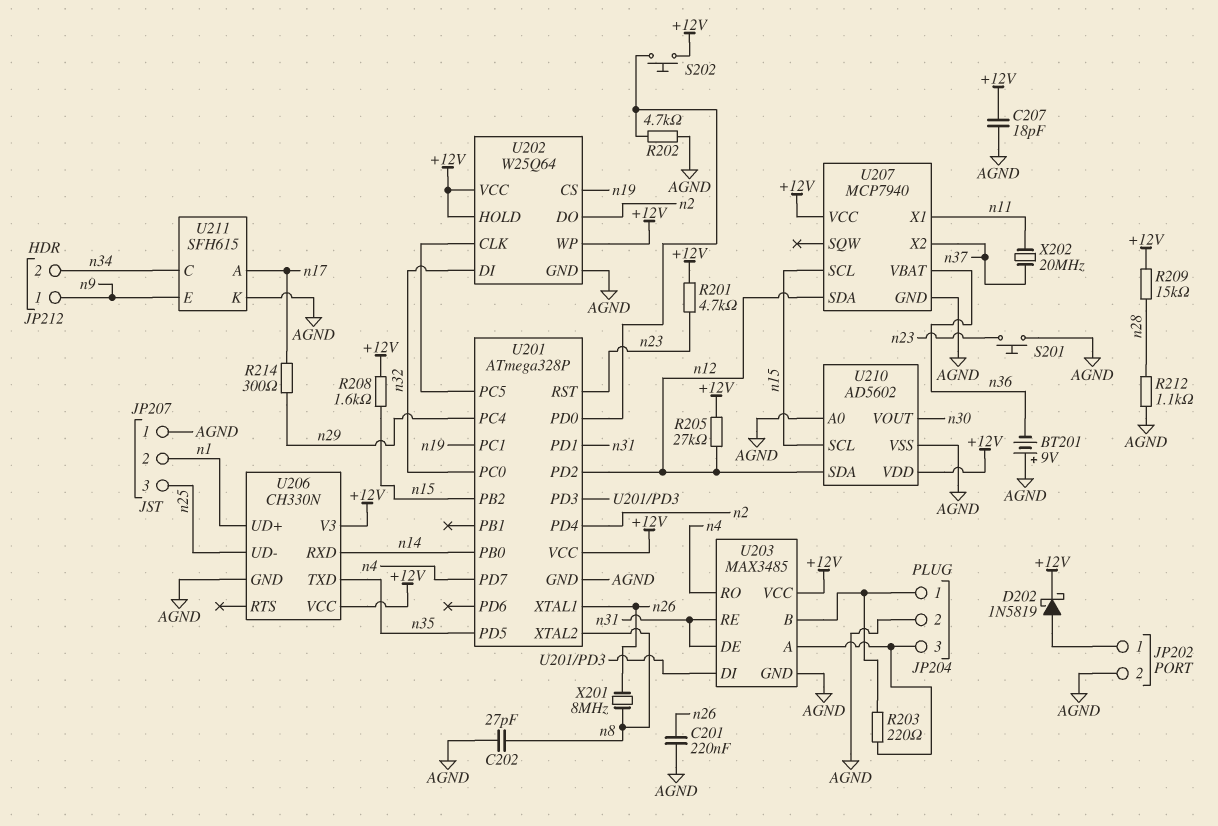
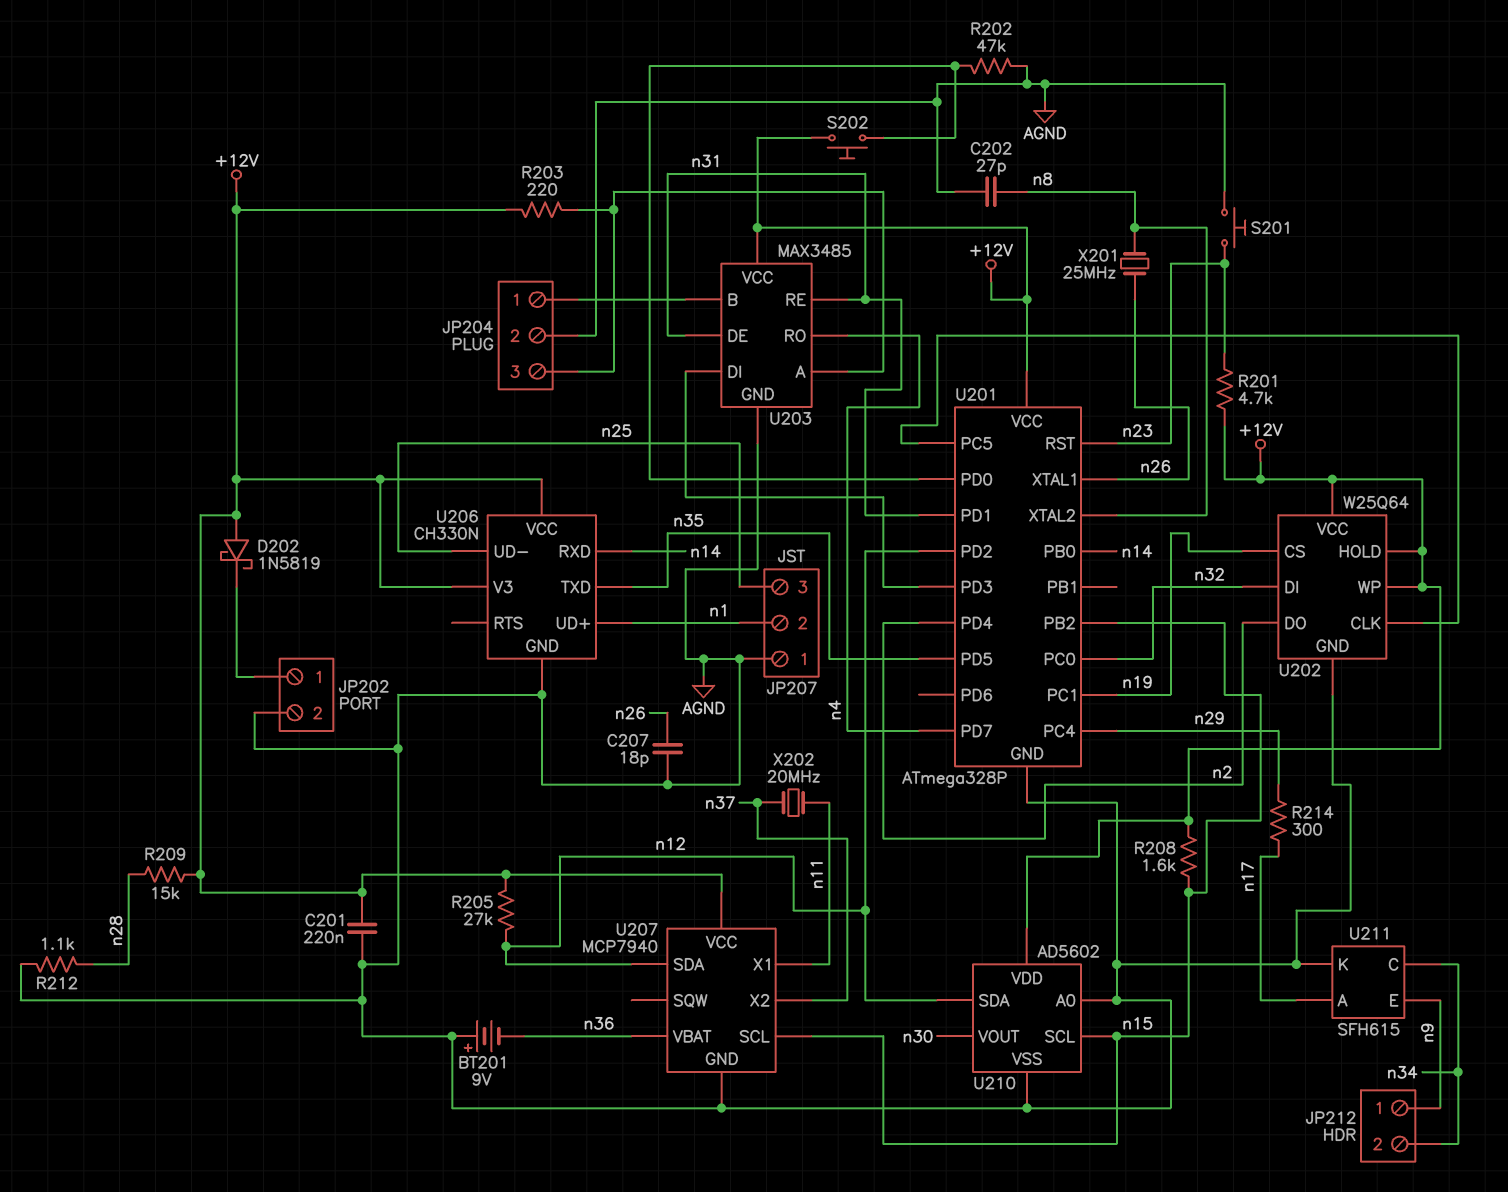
C201: 220nF (AGND, n26) -> 220nF (+12V, AGND)
C207: 18pF (+12V, AGND) -> 18pF (AGND, n26)
D202: schottky 1N5819 (A JP202/1, K +12V) -> schottky 1N5819 (A +12V, K JP202/1)
R202: 4.7k (AGND, U201/PD0) -> 47k (AGND, U201/PD0)
R203: 220 (JP204/1, JP204/3) -> 220 (+12V, JP204/3)
X201: 8MHz (n8, n26) -> 25MHz (n8, n26)

